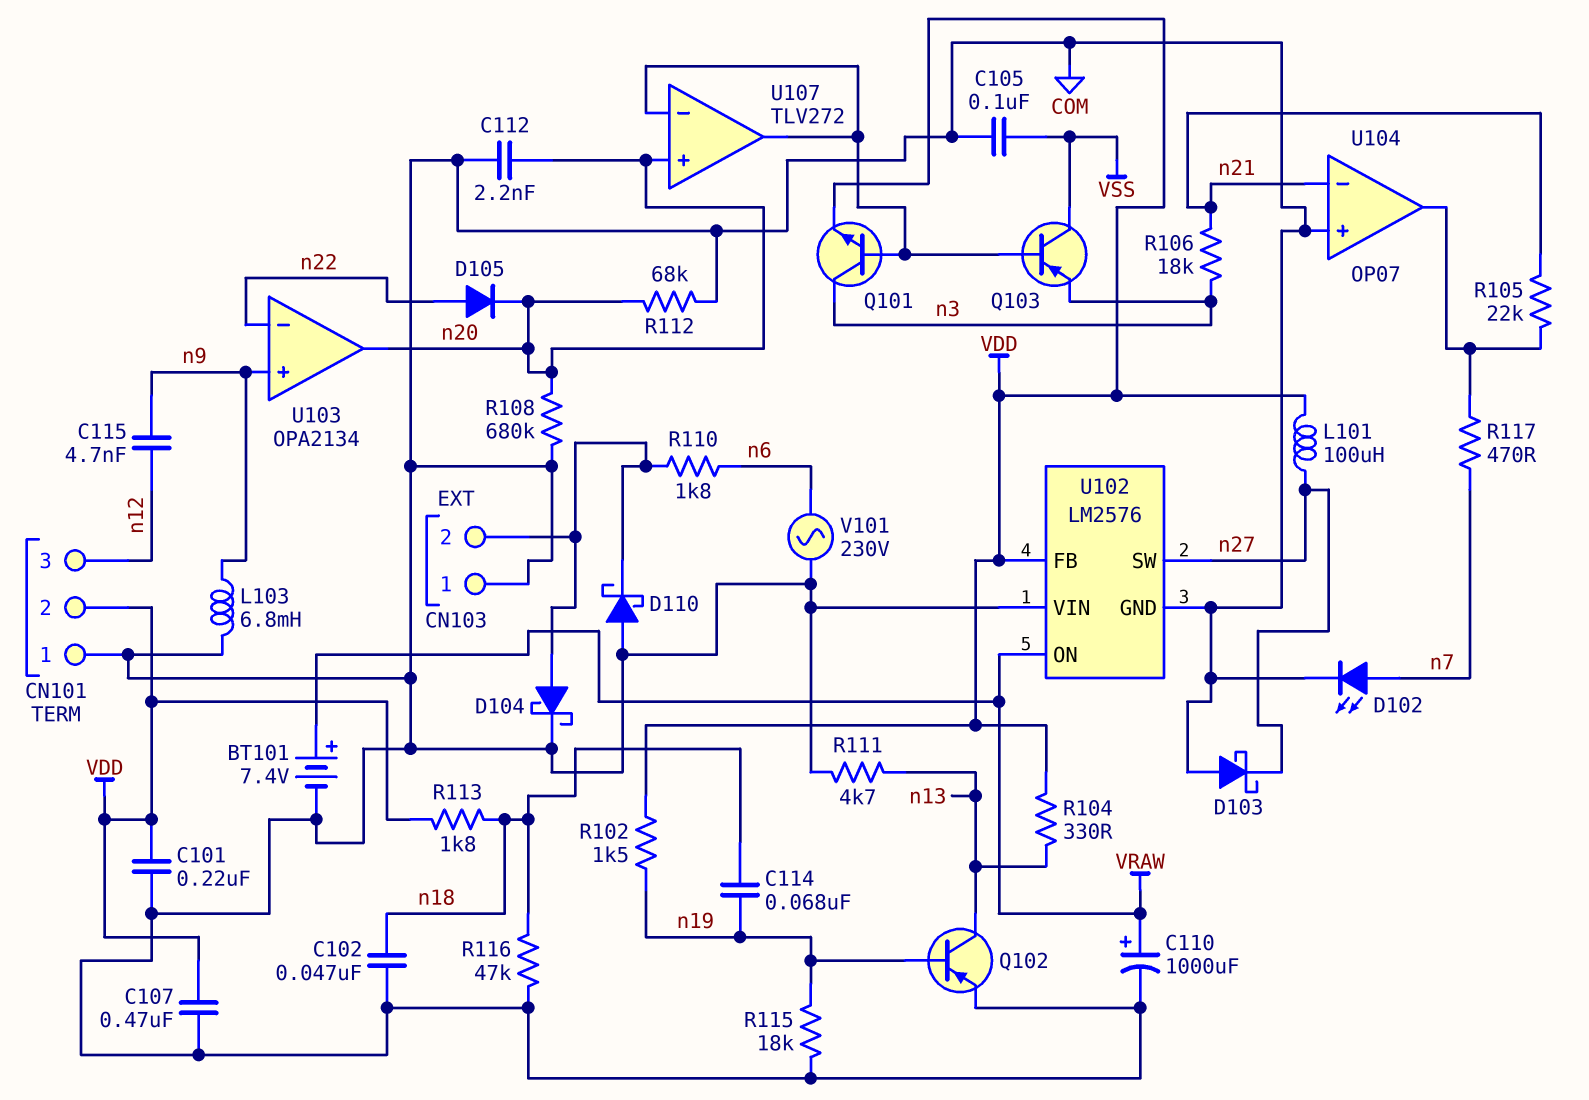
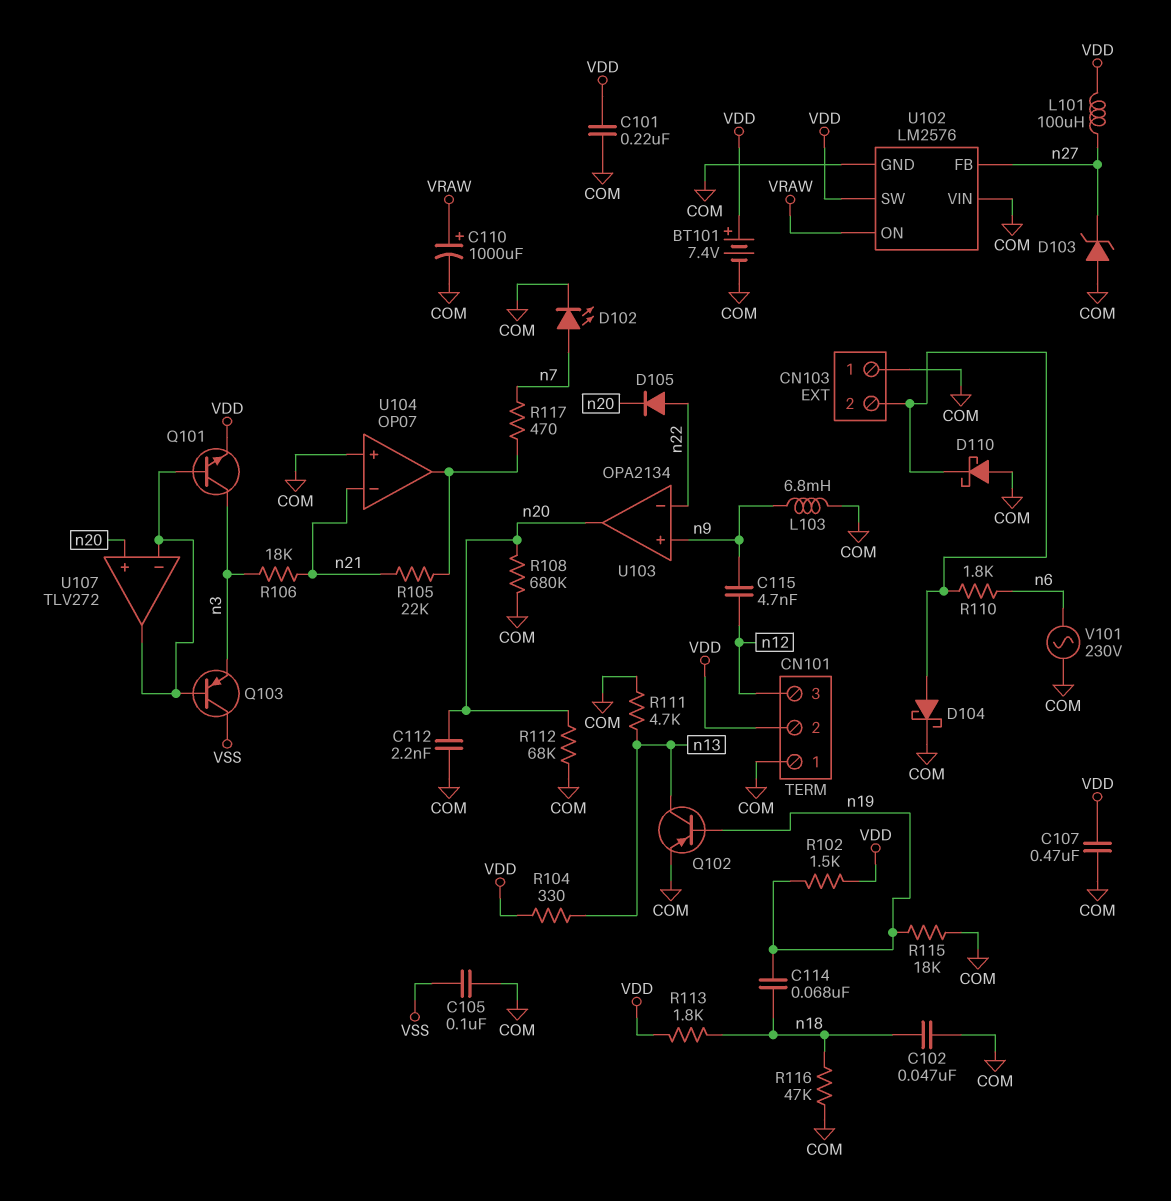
BT101: 7.4V (plus VRAW, minus COM) -> 7.4V (plus VDD, minus COM)
D103: schottky (A COM, K n27) -> zener (A COM, K n27)
U102 pin FB: VDD -> n27
U102 pin SW: n27 -> VDD

